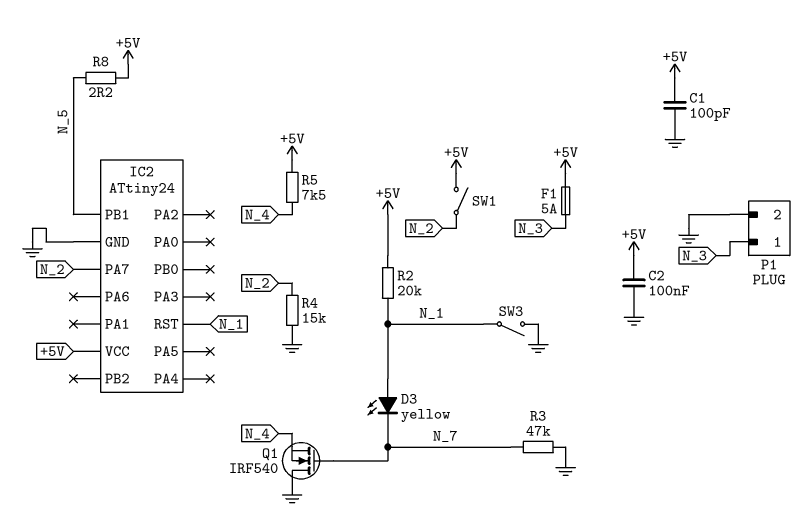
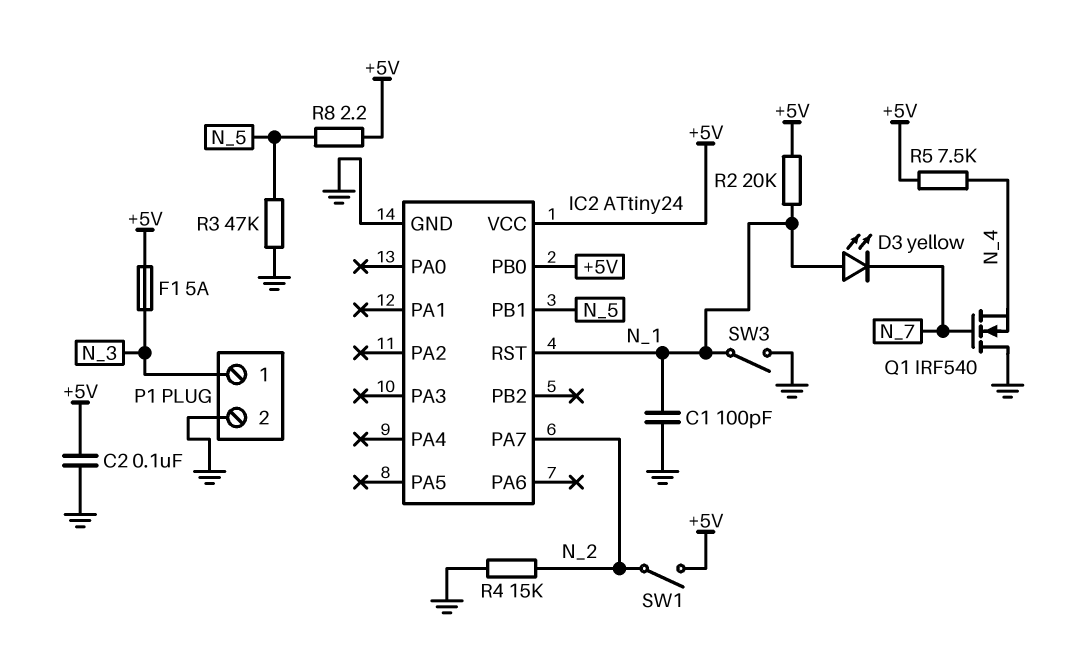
C1: 100pF (+5V, GND) -> 100pF (GND, N_1)
IC2 pin PB0: none -> +5V
R3: 47k (GND, N_7) -> 47k (GND, N_5)

